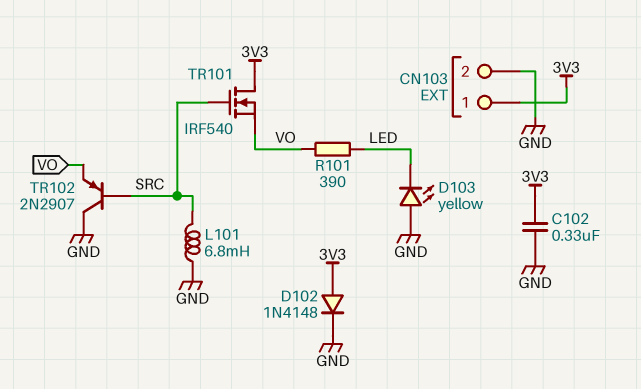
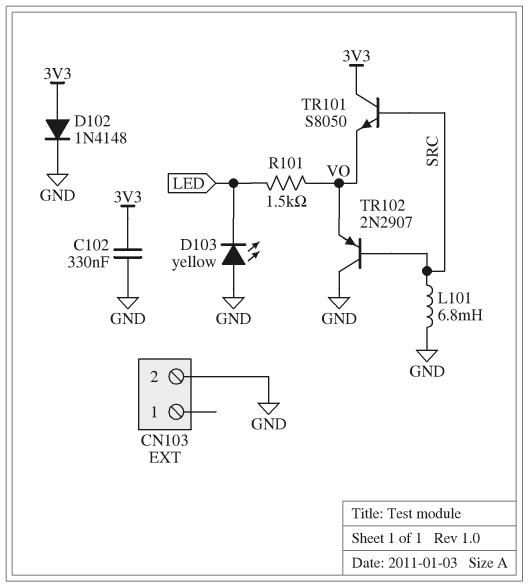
CN103 pin 1: 3V3 -> none
R101: 390 (LED, VO) -> 1.5k (LED, VO)
TR101: NMOS IRF540 (G SRC, D 3V3, S VO) -> NPN S8050 (B SRC, C 3V3, E VO)

